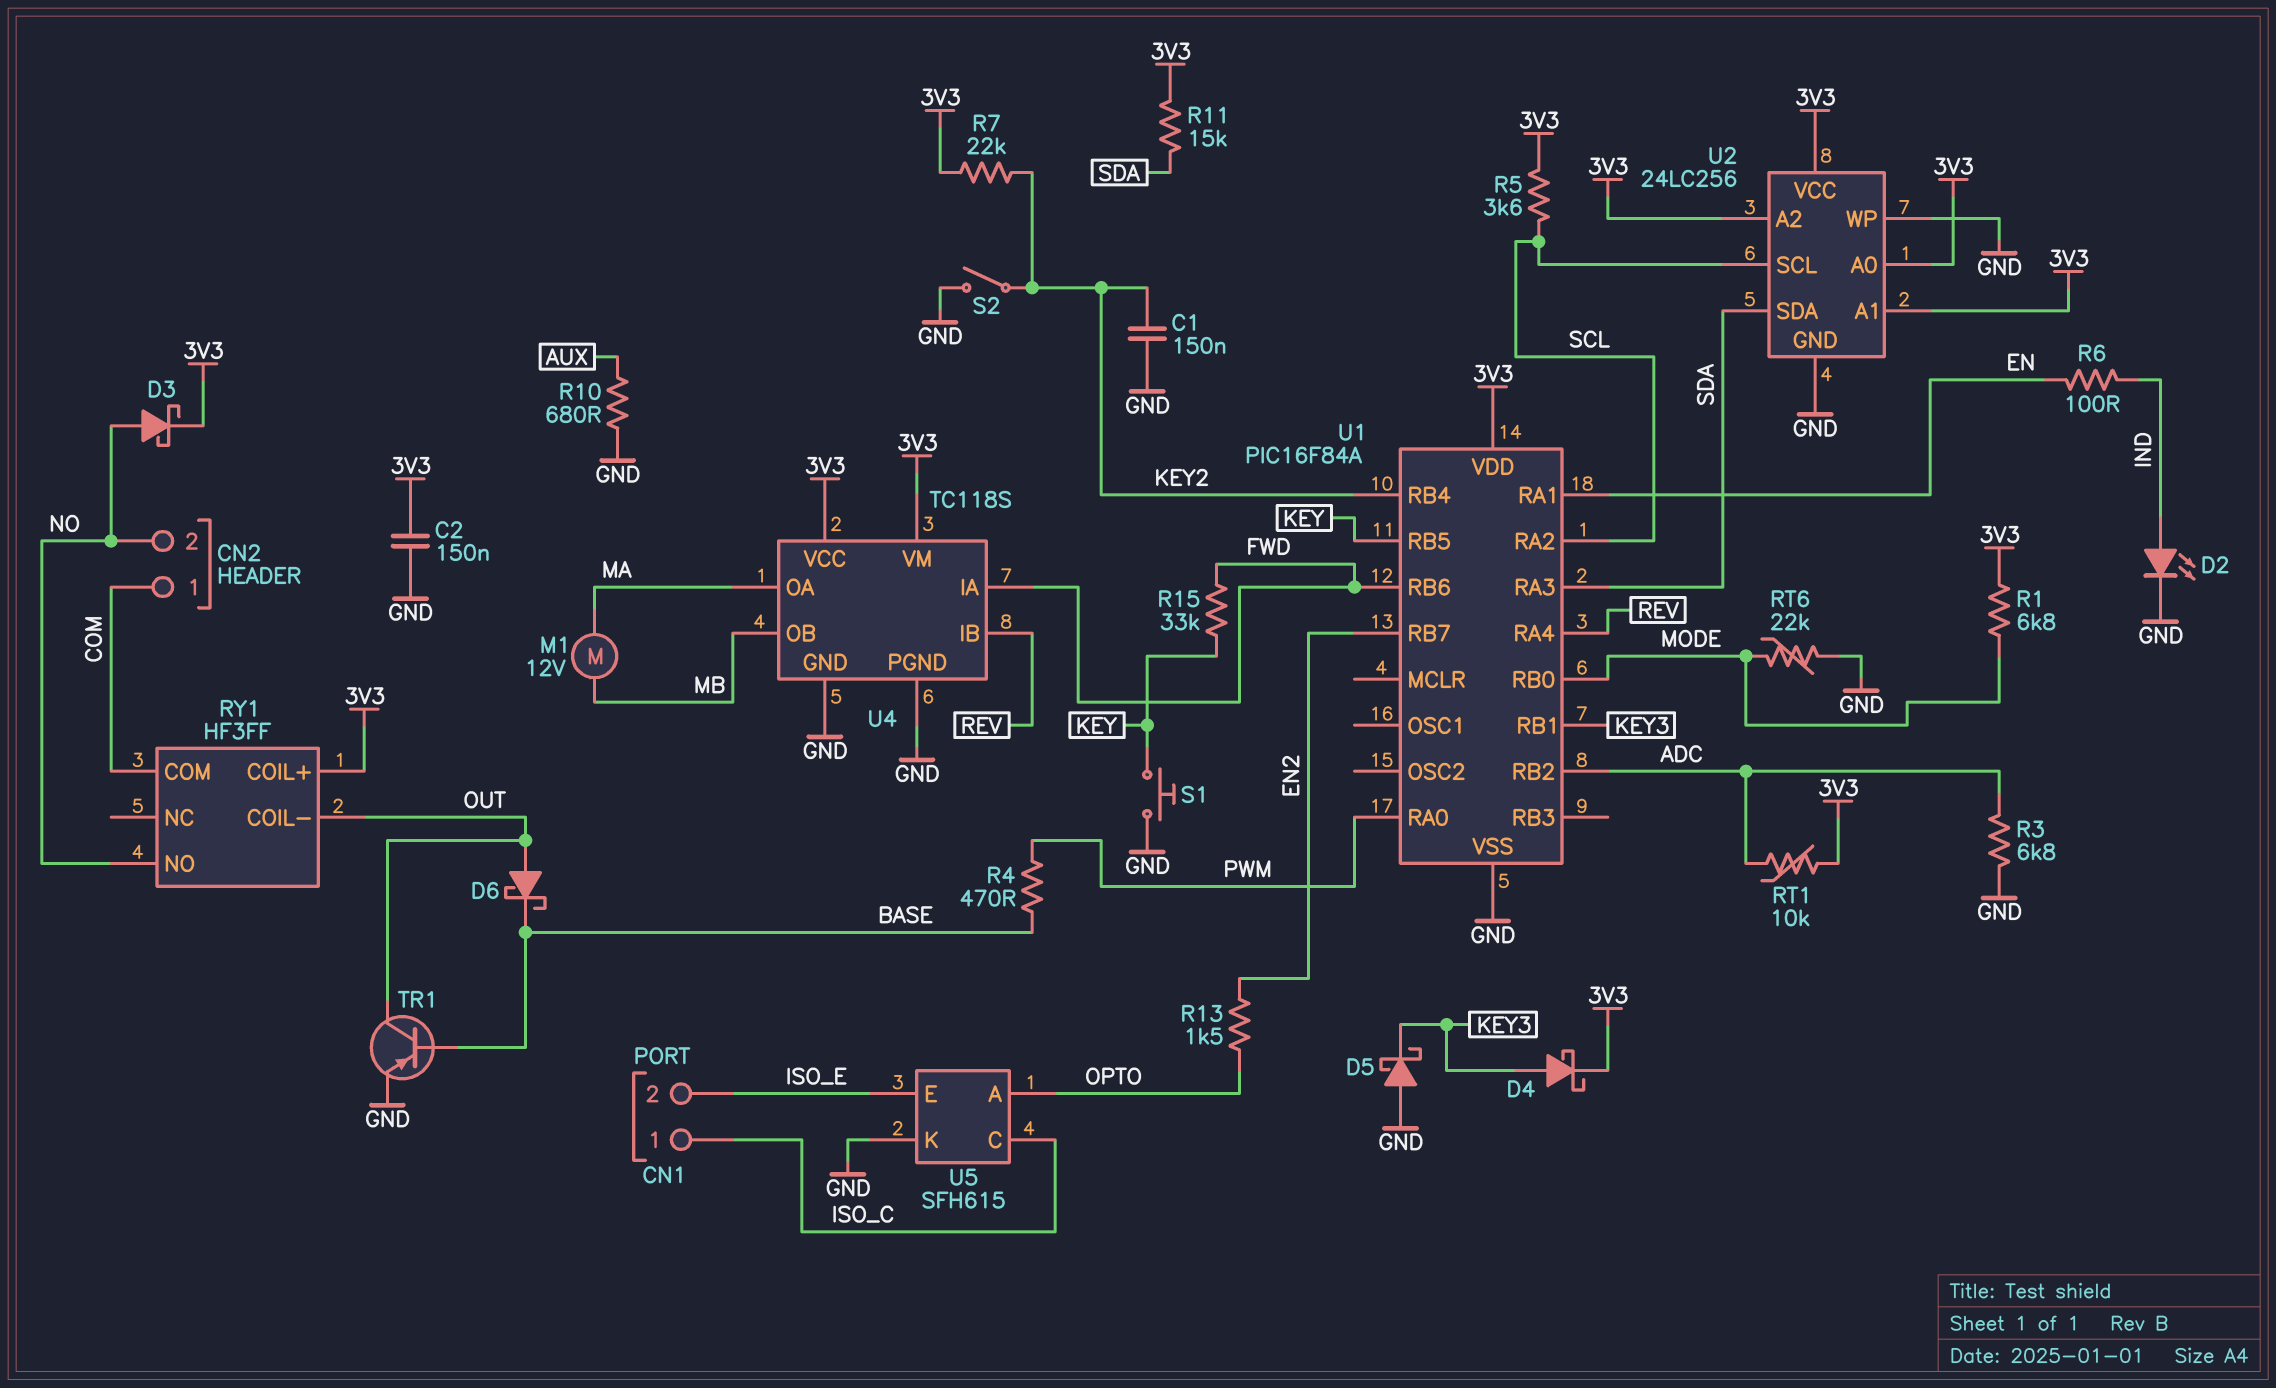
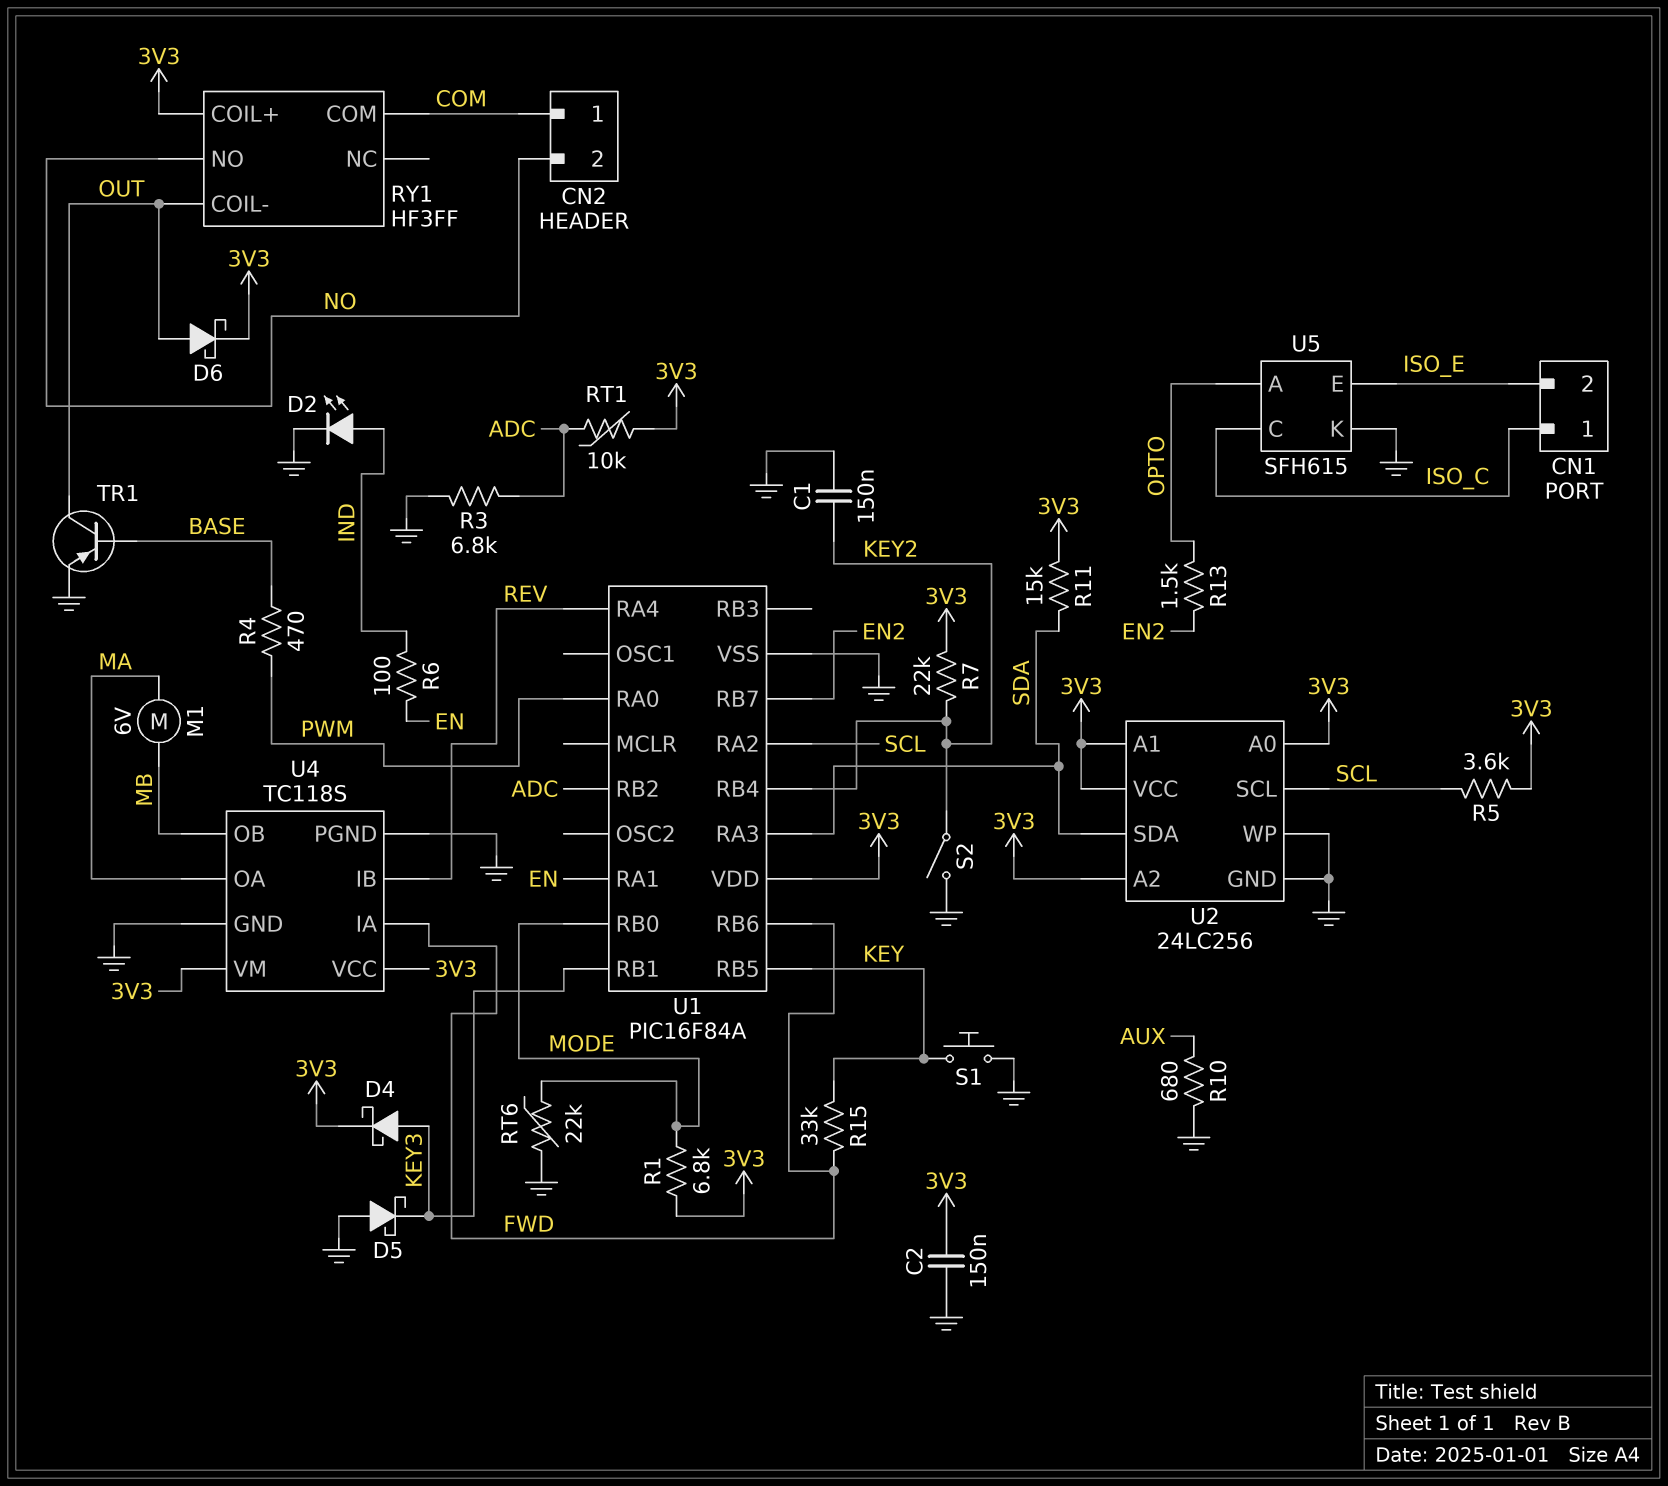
D3: schottky (A NO, K 3V3) -> none
D6: schottky (A OUT, K BASE) -> schottky (A OUT, K 3V3)
M1: motor 12V (MA, MB) -> motor 6V (MA, MB)

